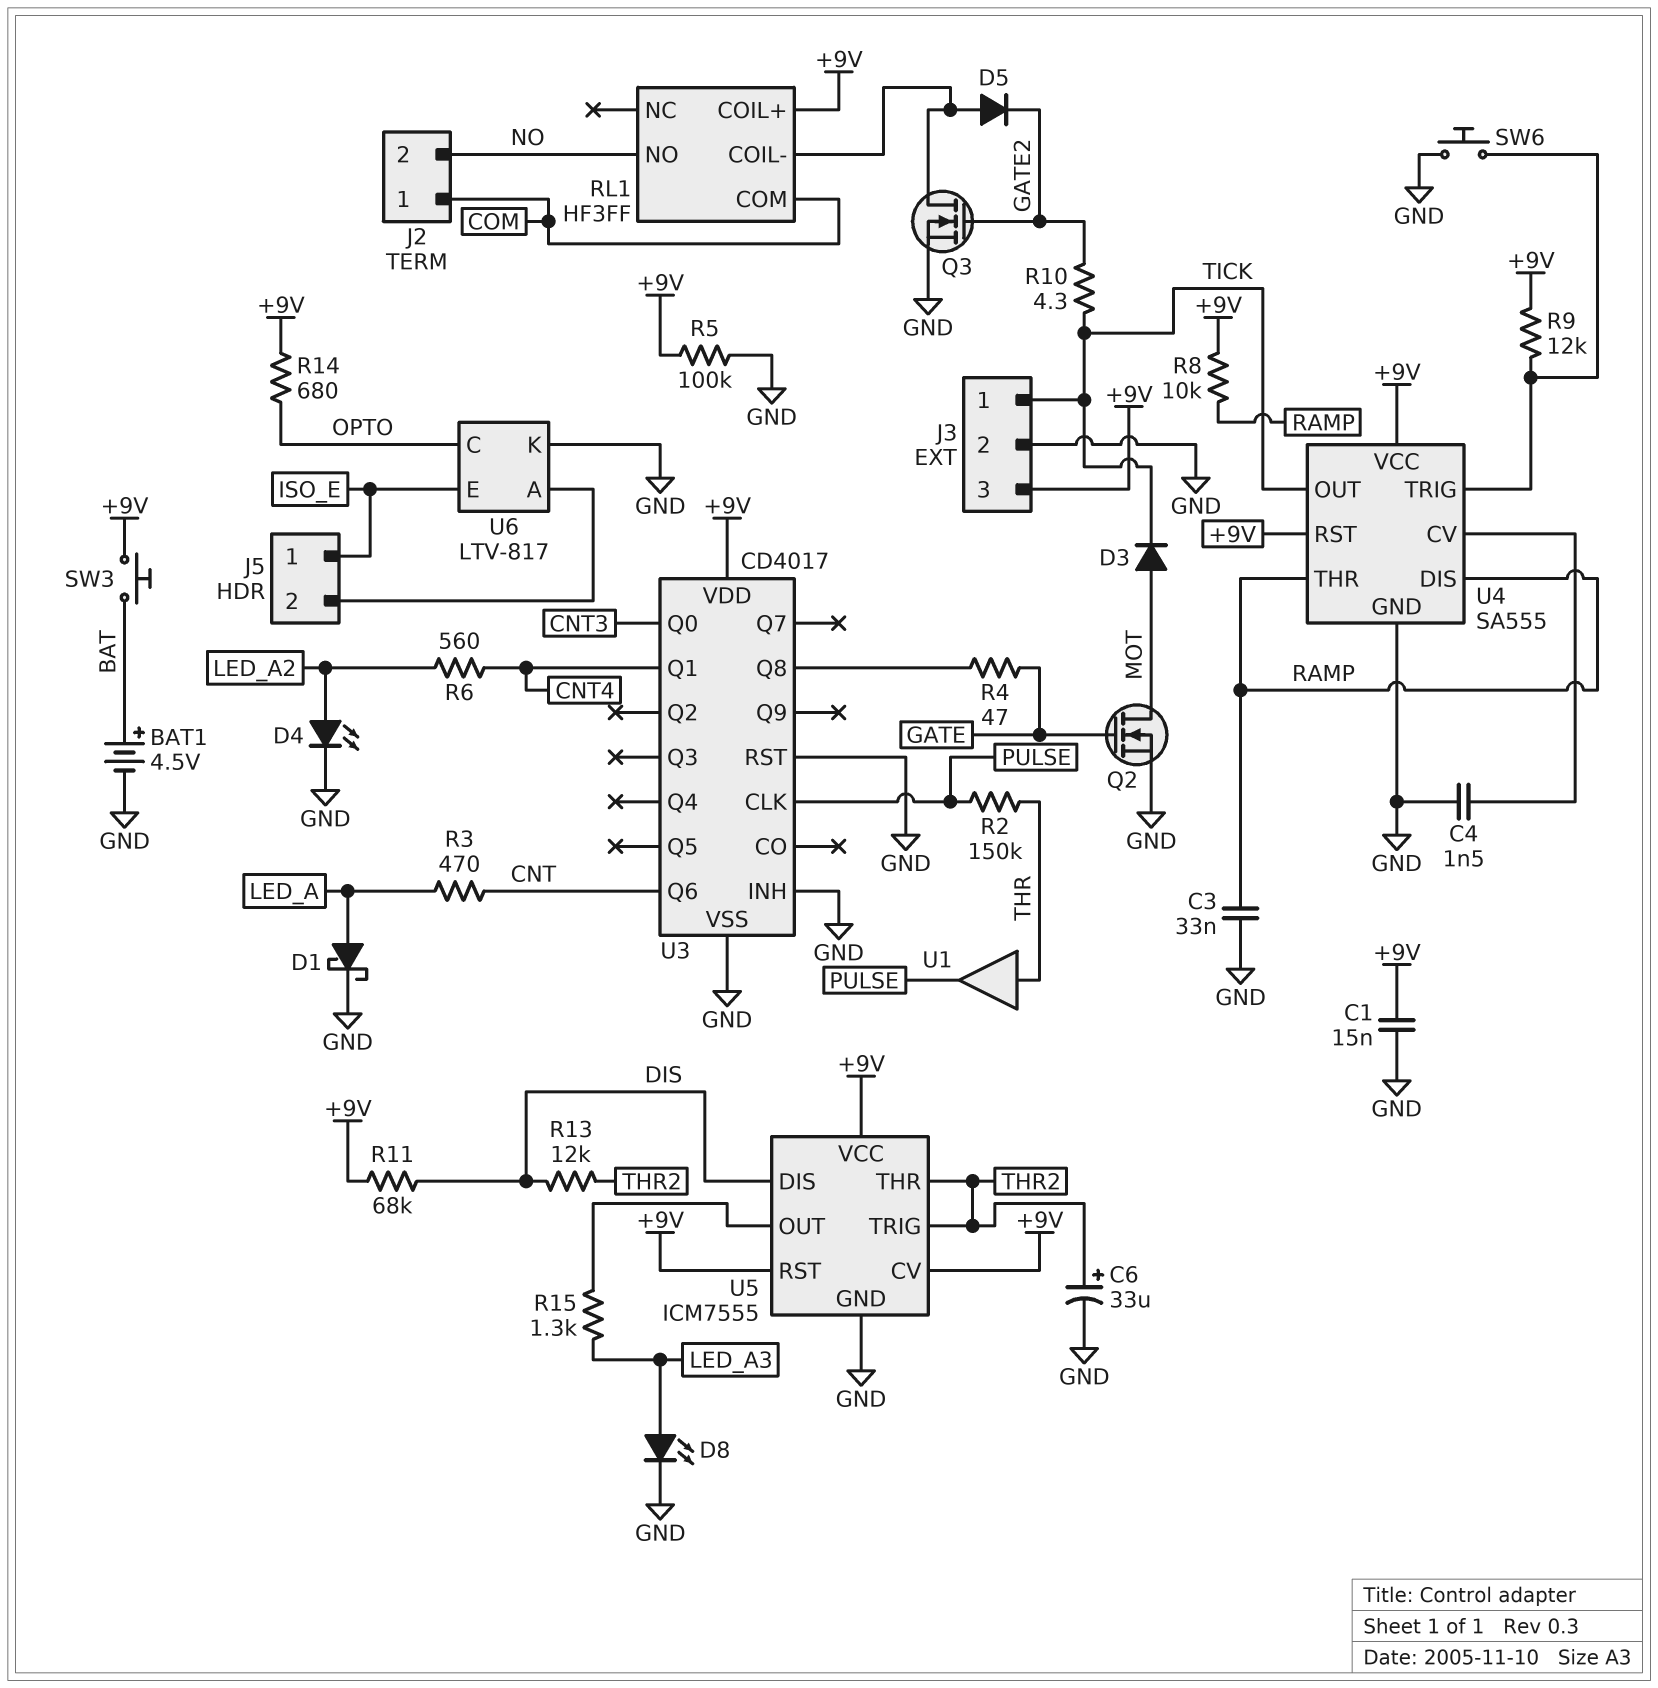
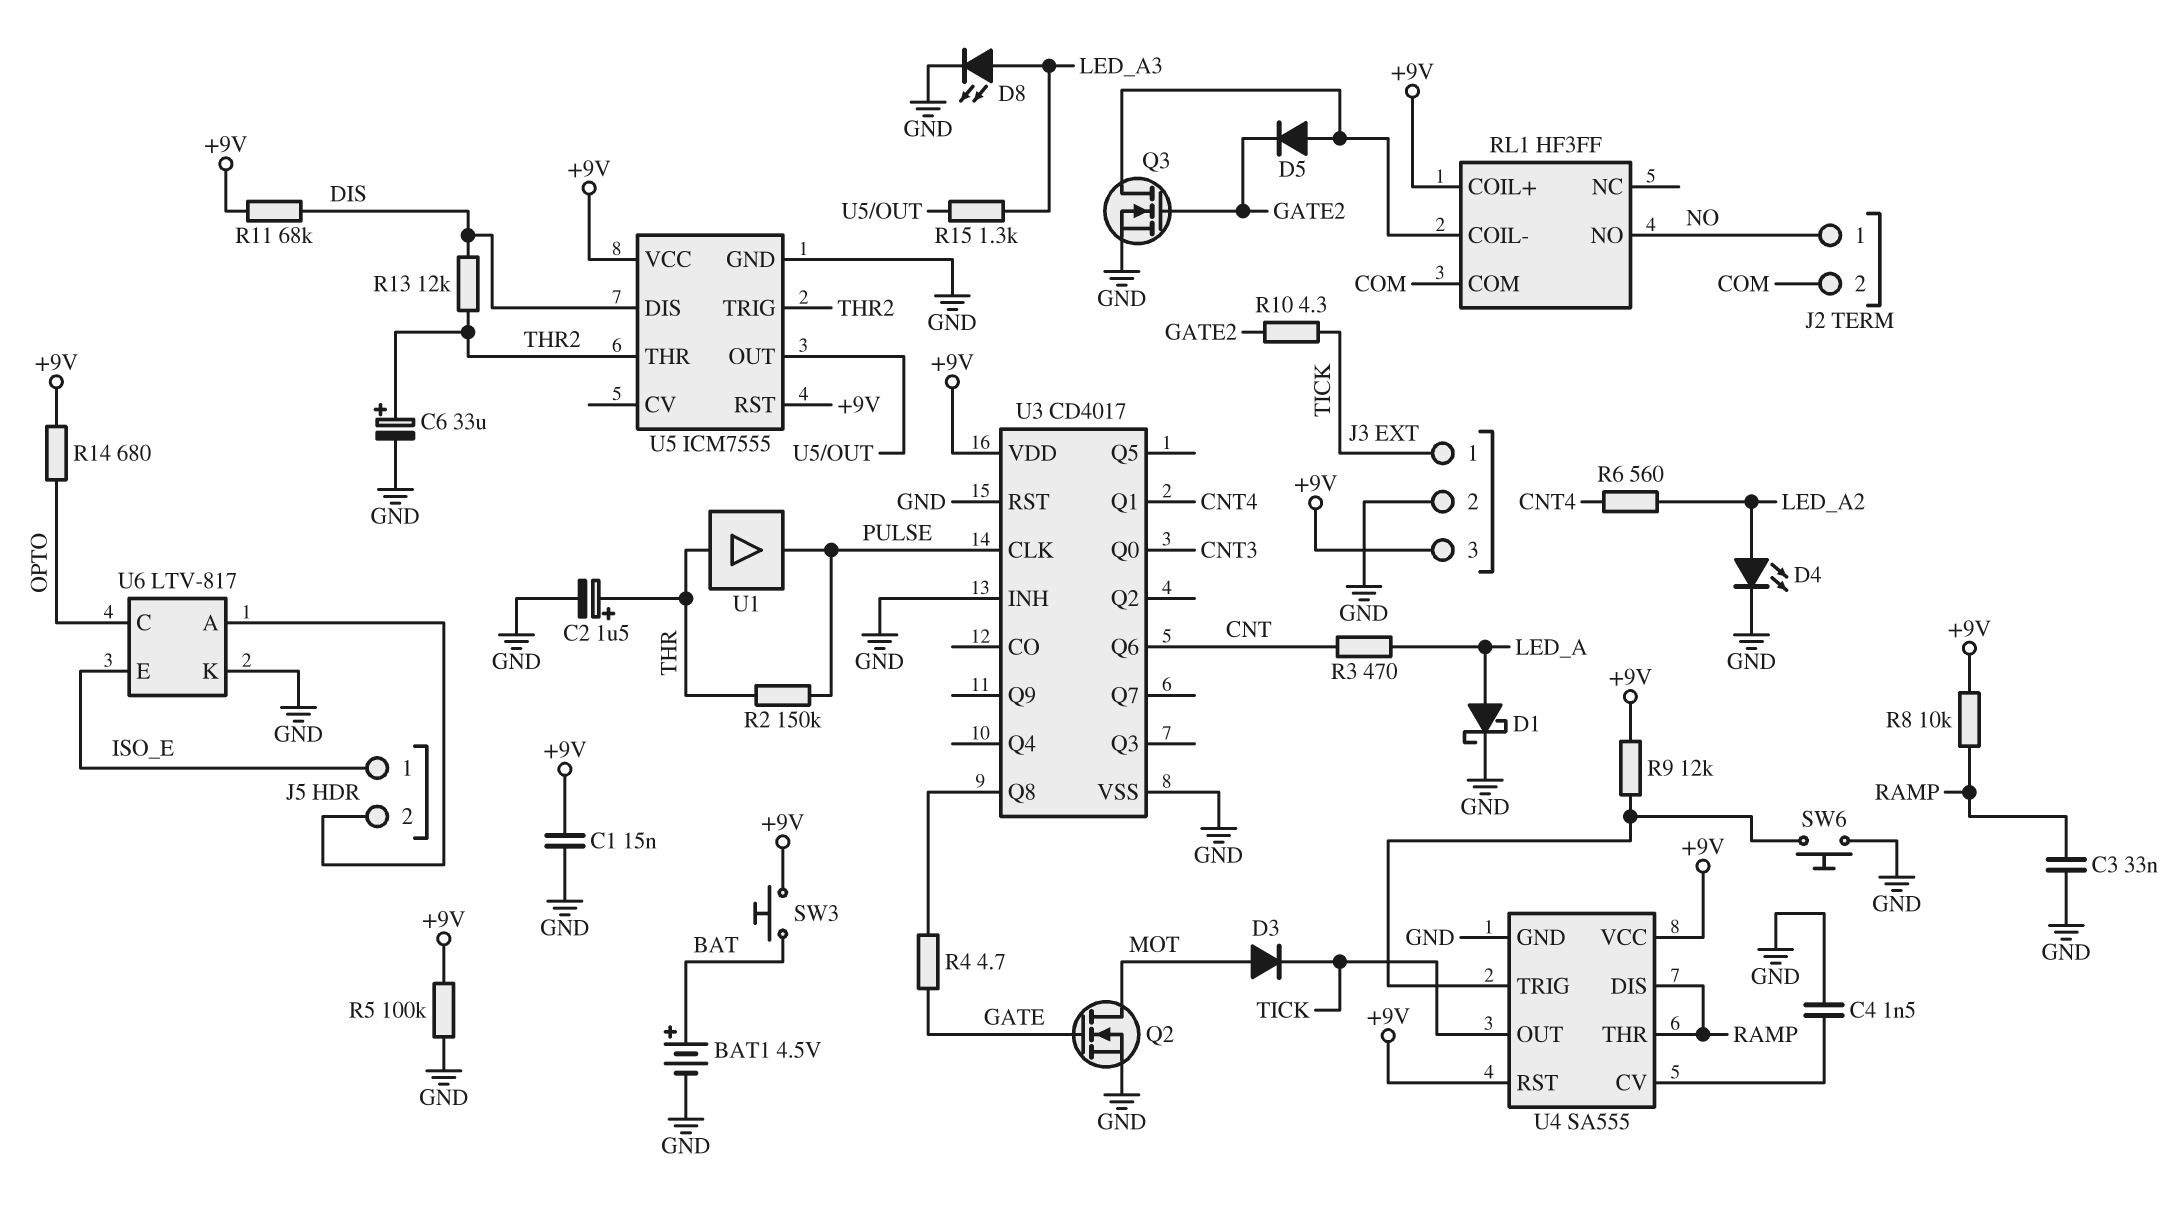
C2: none -> 1.5uF (plus THR, minus GND)
J2 pin 1: COM -> NO
J2 pin 2: NO -> COM
R4: 47 (GATE, U3/Q8) -> 4.7 (GATE, U3/Q8)
U5 pin CV: +9V -> none

